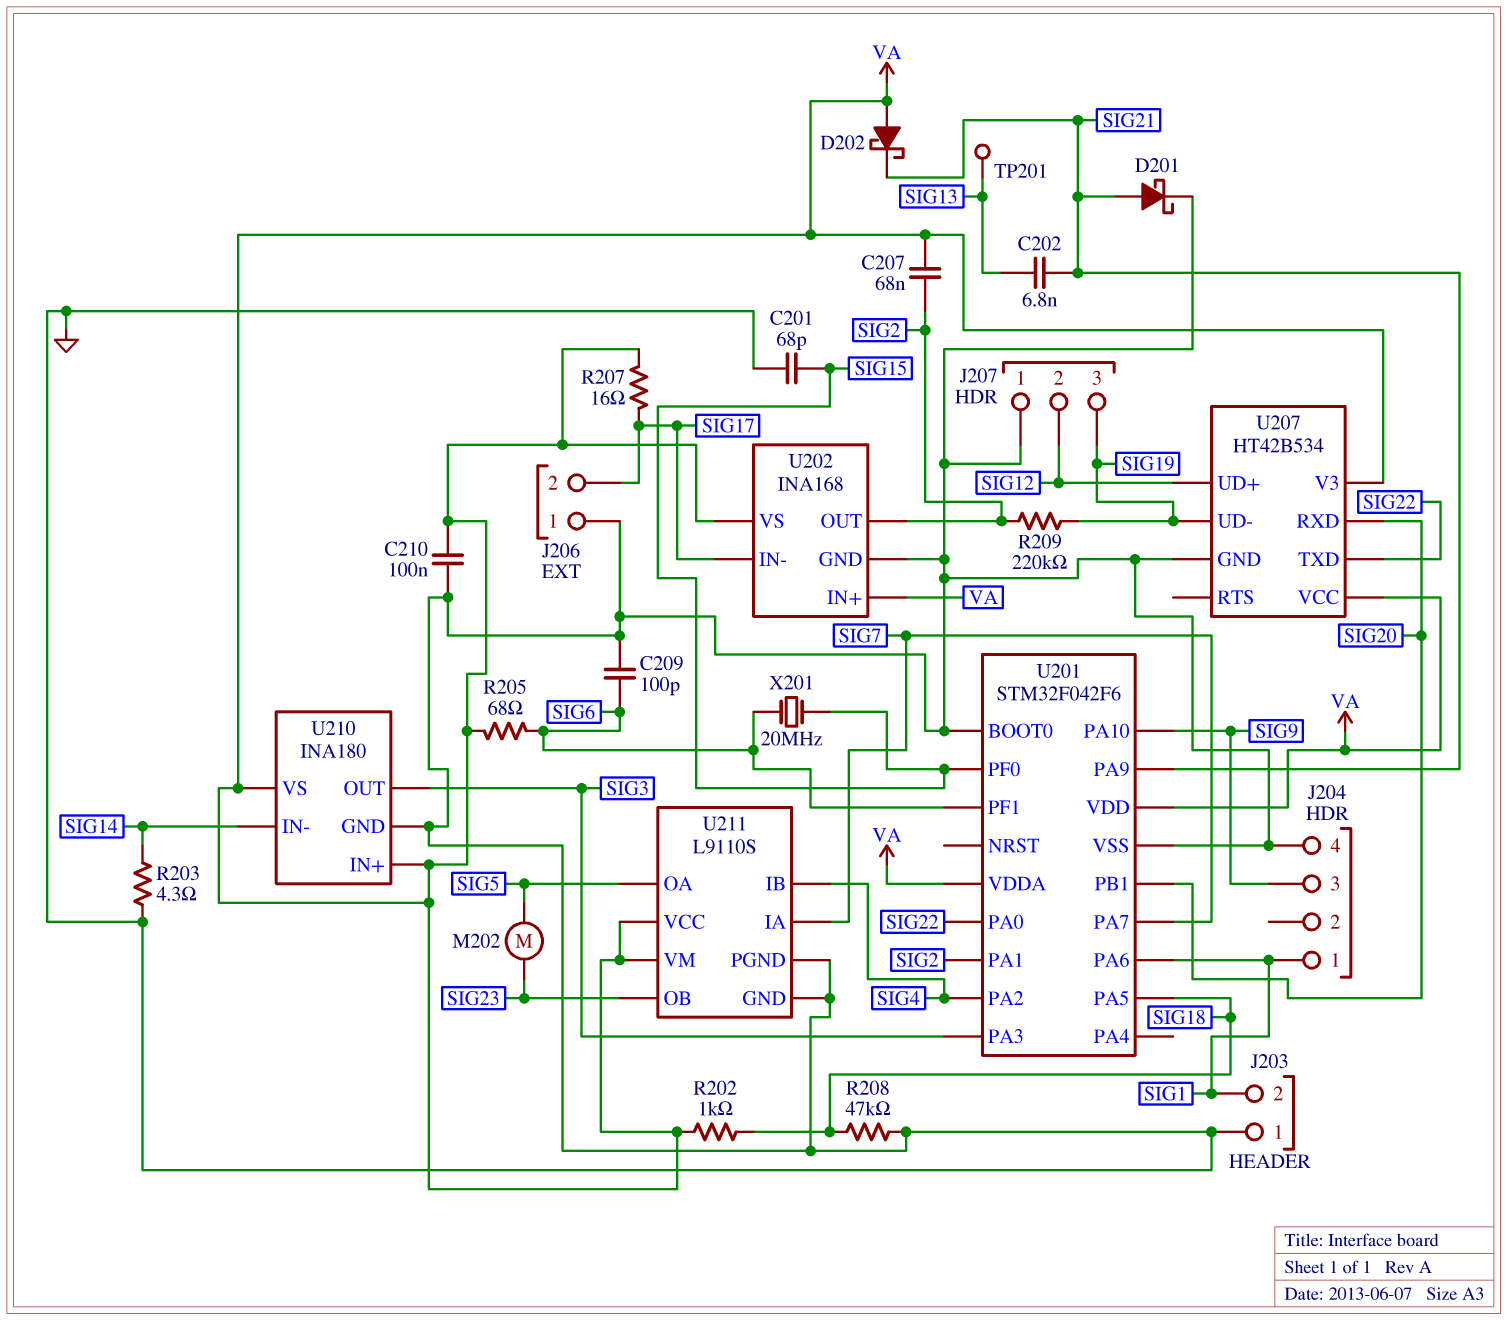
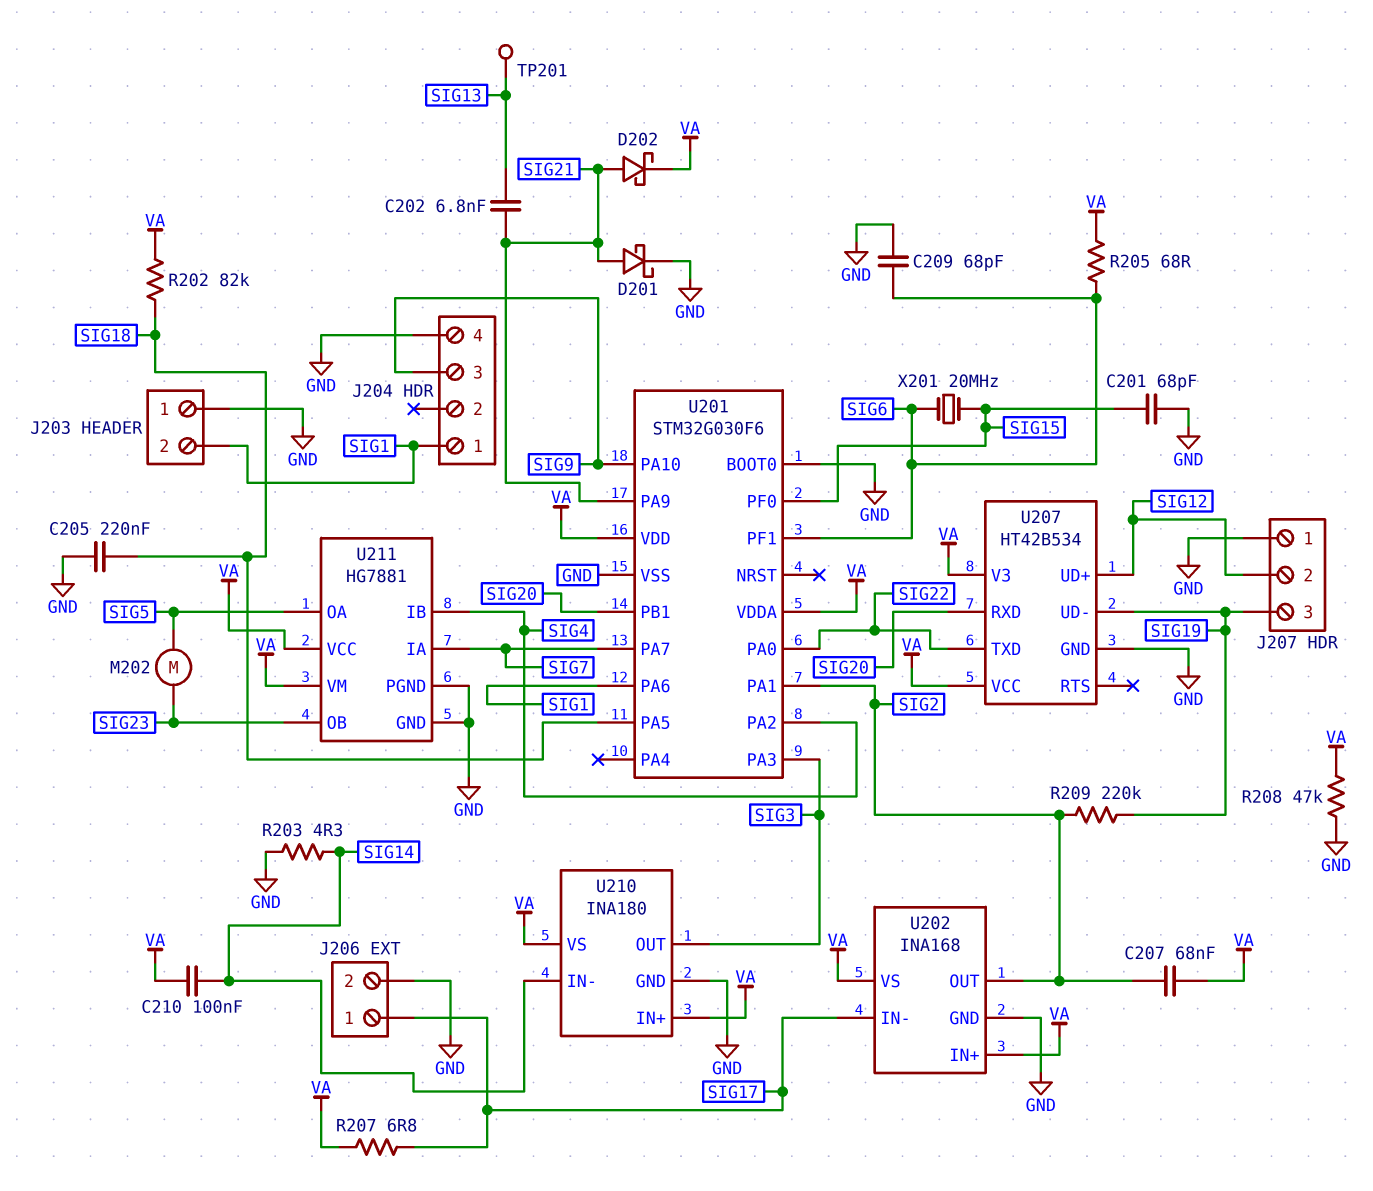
C205: none -> 220nF (GND, SIG18)
C209: 100pF (GND, SIG6) -> 68pF (GND, SIG6)
C210: 100nF (GND, VA) -> 100nF (SIG14, VA)
D202: schottky (A VA, K SIG21) -> schottky (A SIG21, K VA)
J206 pin 1: GND -> SIG17
J206 pin 2: SIG17 -> GND
R202: 1k (SIG18, VA) -> 82k (SIG18, VA)
R207: 16 (SIG17, VA) -> 6.8 (SIG17, VA)
R208: 47k (GND, SIG18) -> 47k (GND, VA)
U201: STM32F042F6 -> STM32G030F6
U211: L9110S -> HG7881

